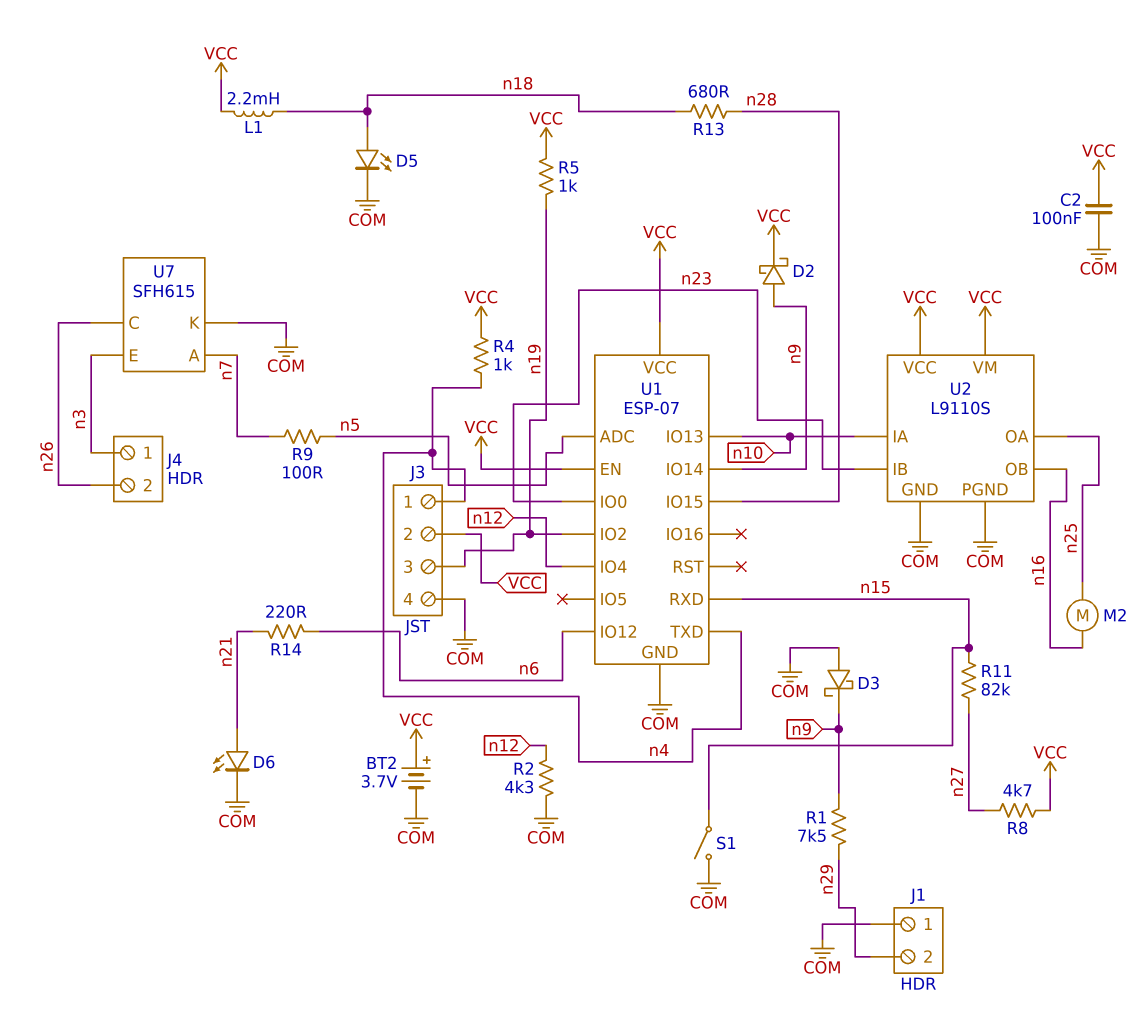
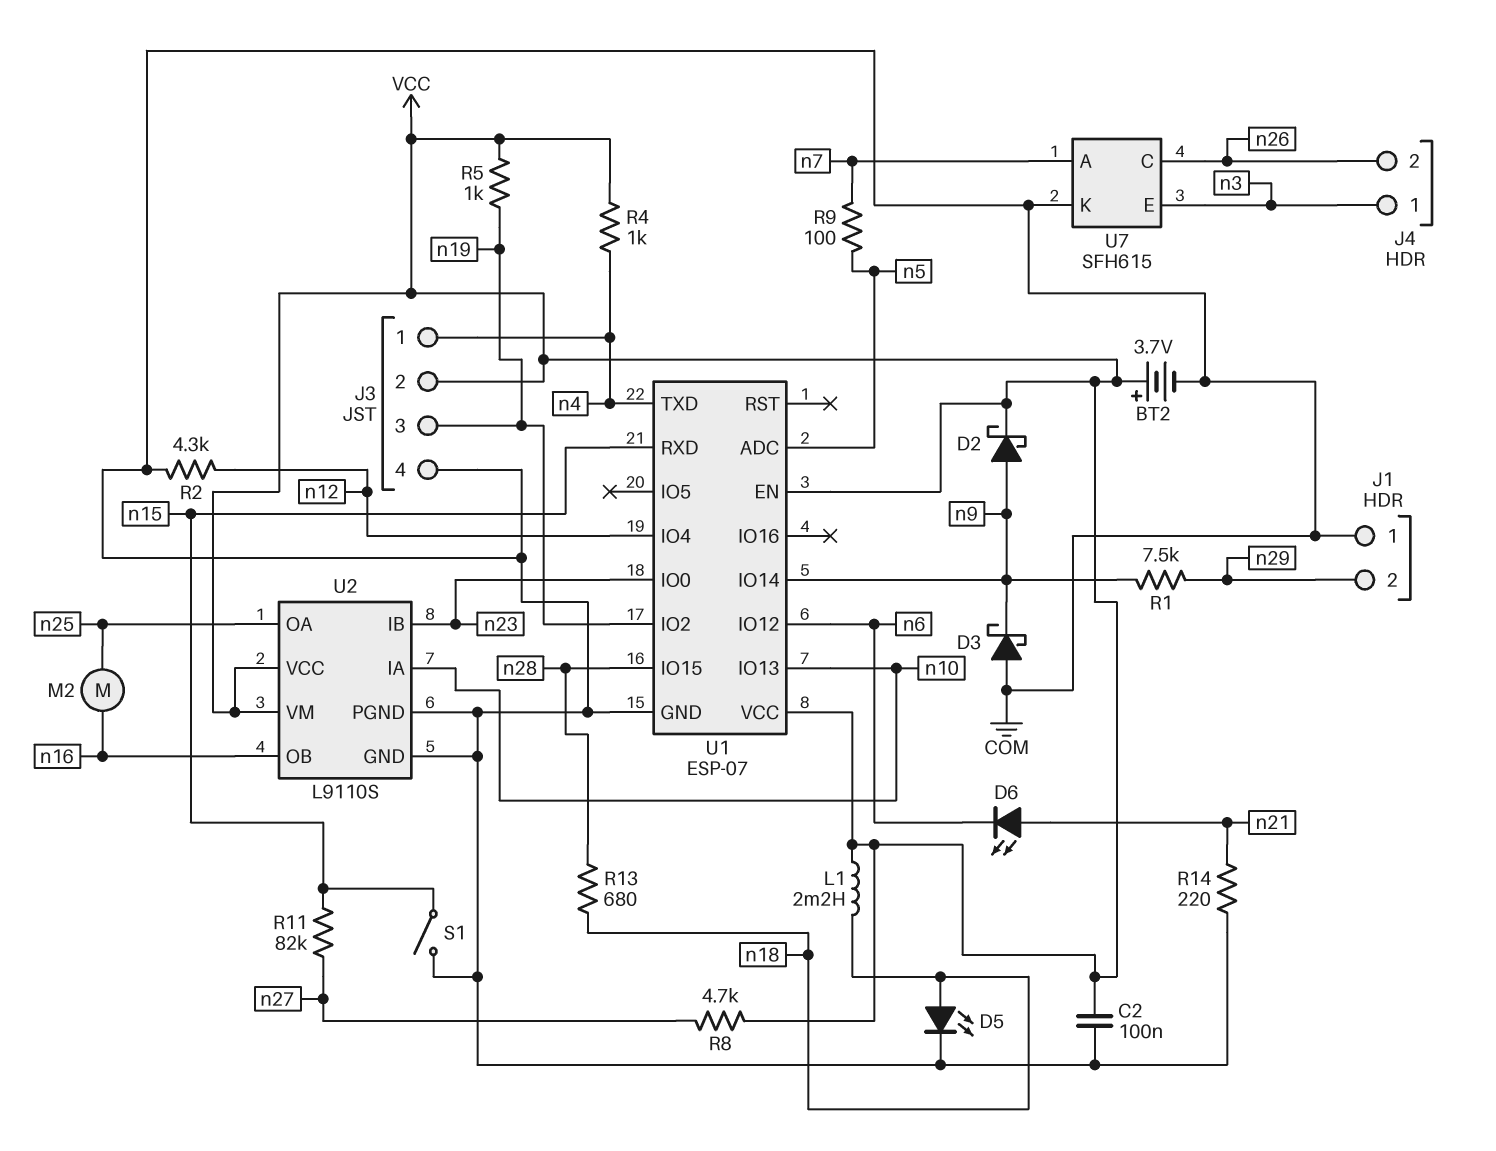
D6: LED (A n21, K COM) -> LED (A n21, K n6)
R14: 220 (n6, n21) -> 220 (COM, n21)

